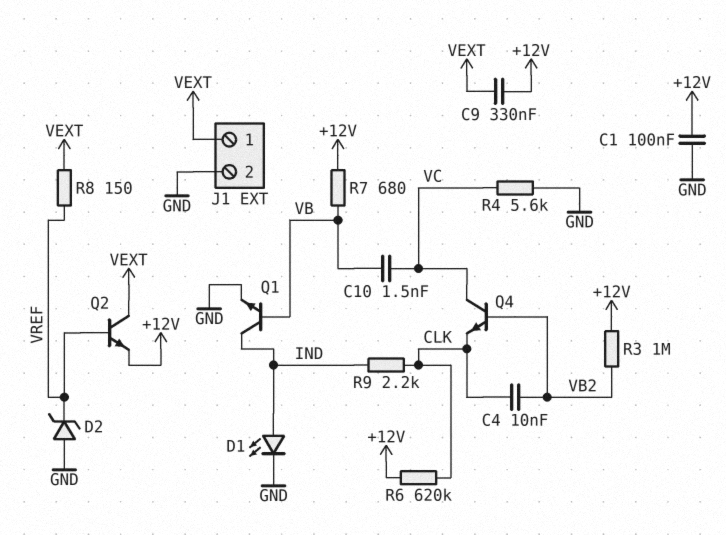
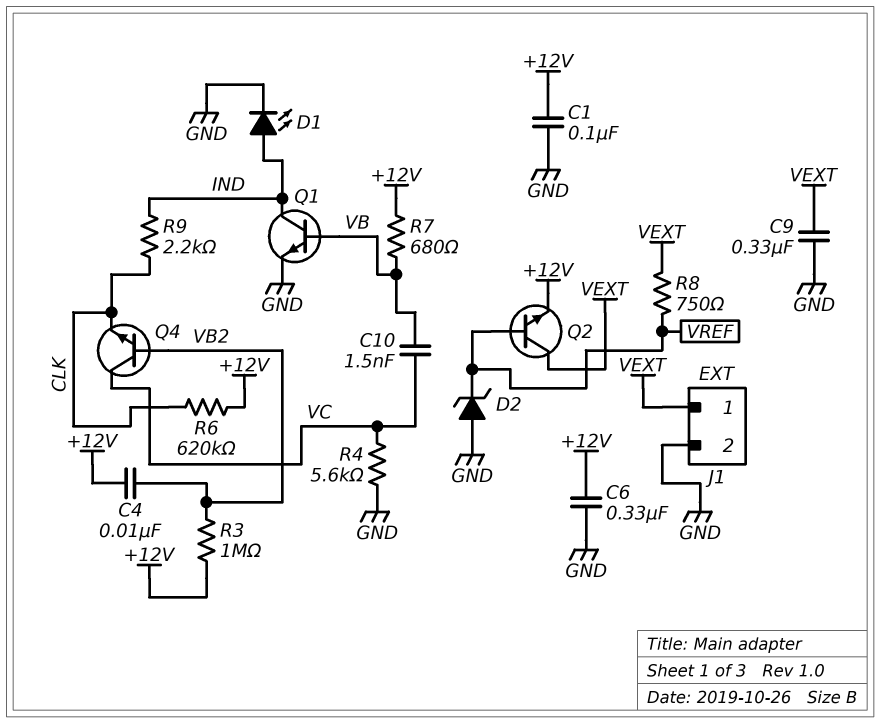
C4: 10nF (CLK, VB2) -> 10nF (+12V, VB2)
C6: none -> 330nF (+12V, GND)
C9: 330nF (+12V, VEXT) -> 330nF (GND, VEXT)
R8: 150 (VEXT, VREF) -> 750 (VEXT, VREF)

